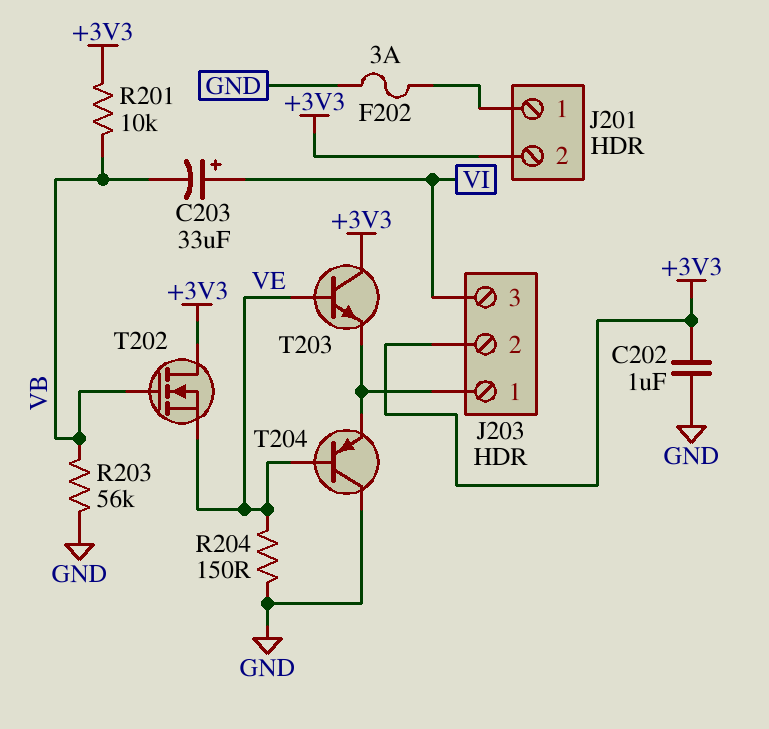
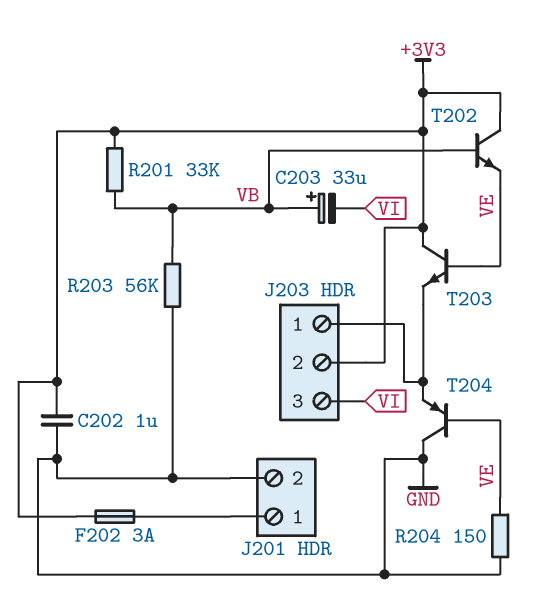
C203: 33uF (plus VI, minus VB) -> 33uF (plus VB, minus VI)
F202: 3A (GND, J201/1) -> 3A (+3V3, J201/1)
J201 pin 2: +3V3 -> GND
R201: 10k (+3V3, VB) -> 33k (+3V3, VB)
T202: NMOS (G VB, D +3V3, S VE) -> NPN (B VB, C +3V3, E VE)

